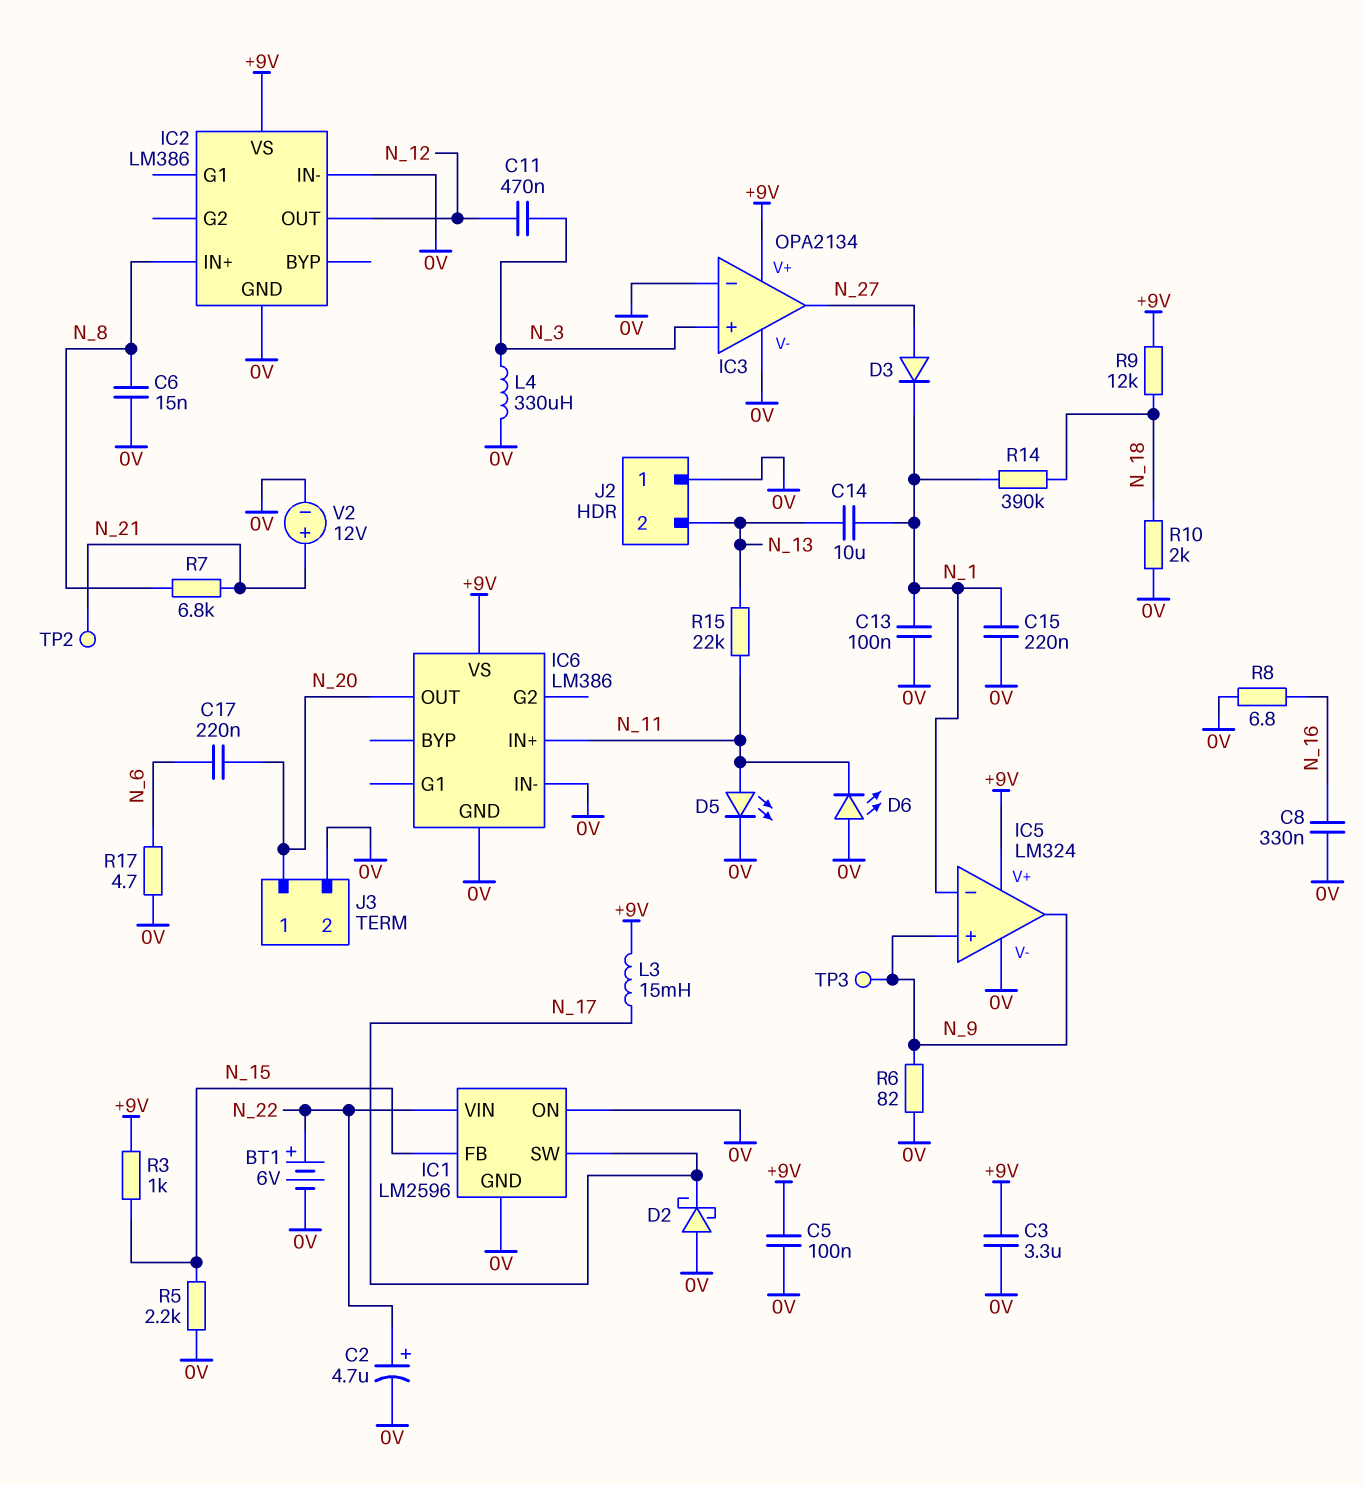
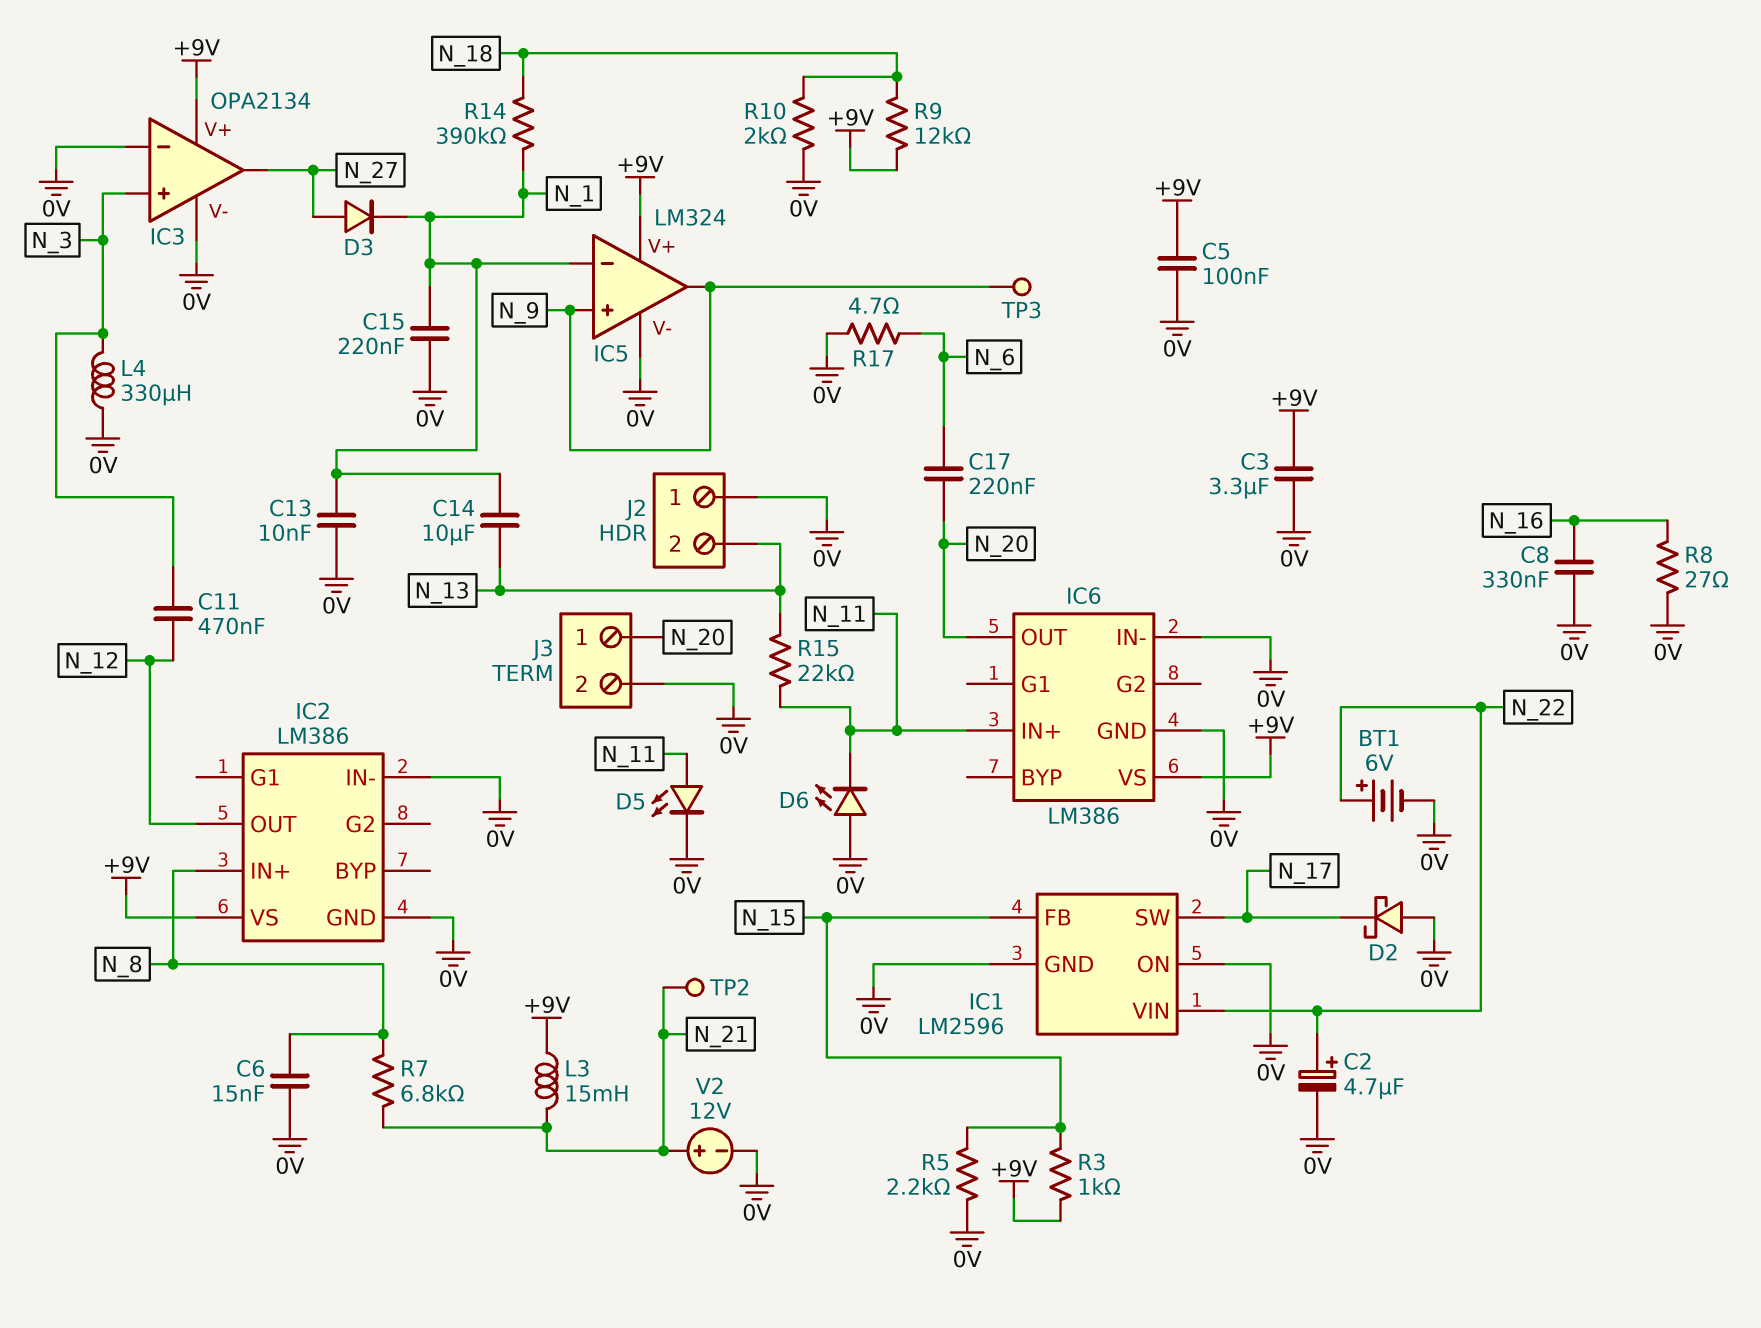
C13: 100nF (0V, N_1) -> 10nF (0V, N_1)
L3: 15mH (+9V, N_17) -> 15mH (+9V, N_21)
R6: 82 (0V, N_9) -> none
R8: 6.8 (0V, N_16) -> 27 (0V, N_16)

